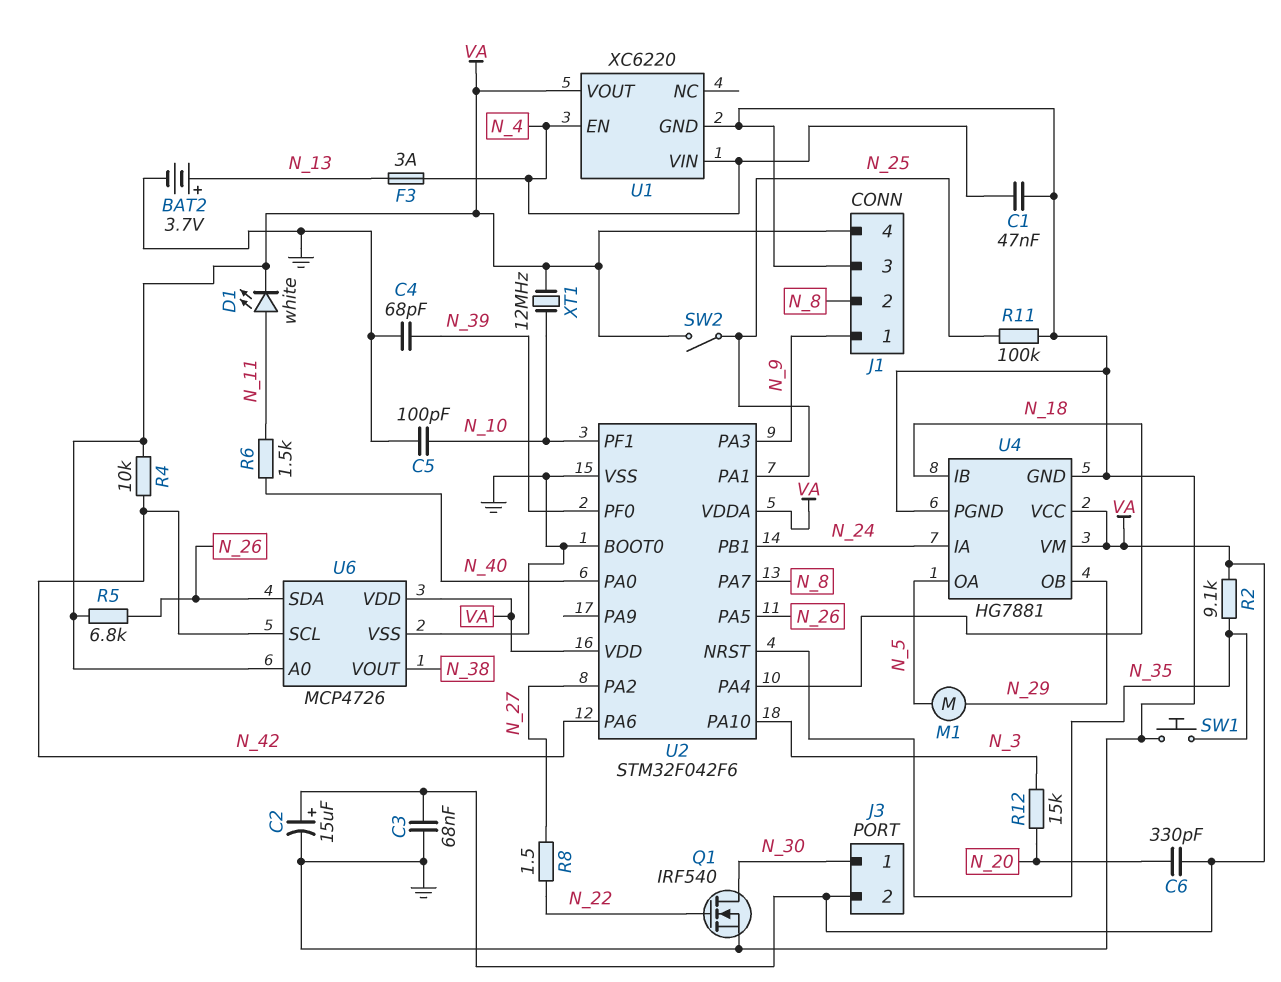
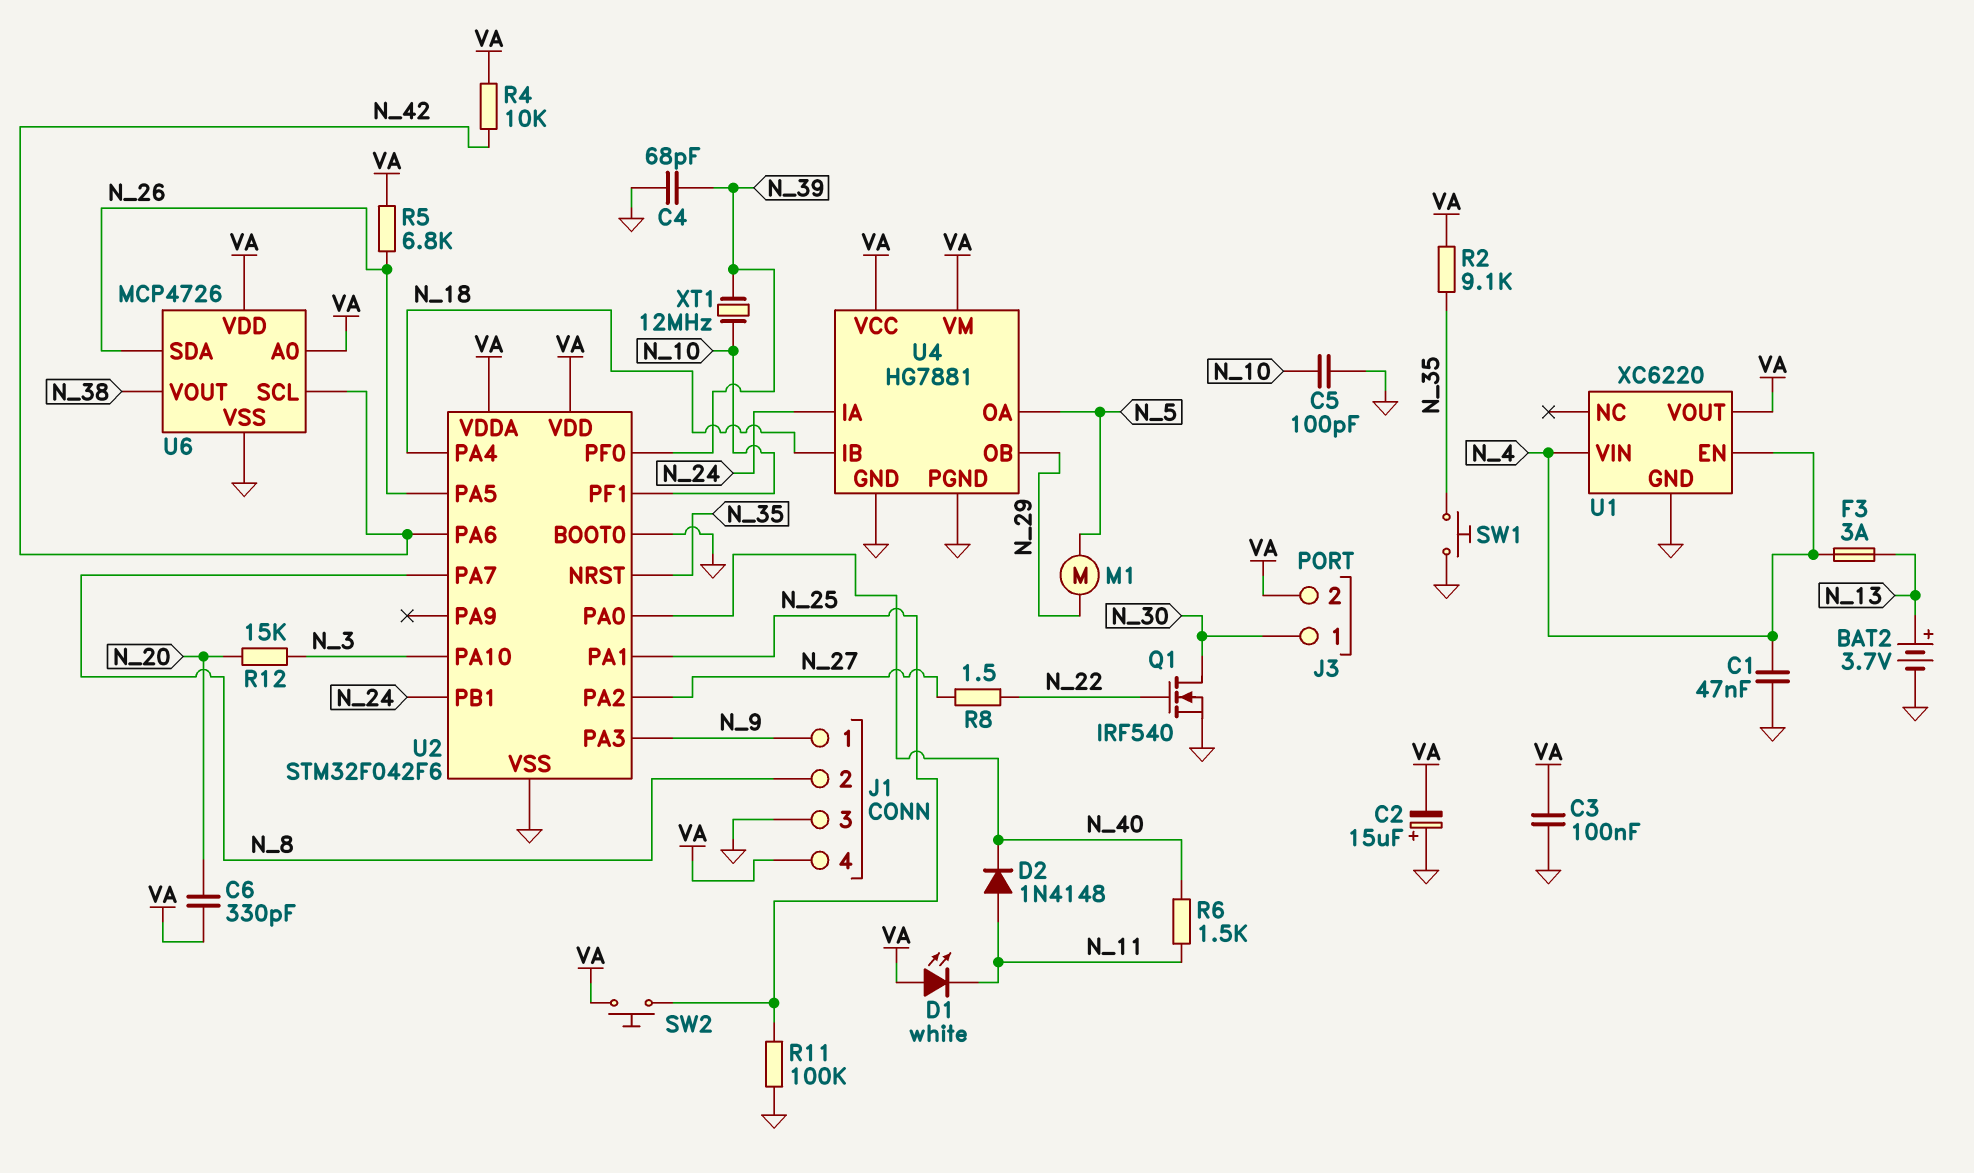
C2: 15uF (plus VA, minus GND) -> 15uF (plus GND, minus VA)
C3: 68nF (GND, VA) -> 100nF (GND, VA)
D1: LED white (A N_11, K VA) -> LED white (A VA, K N_11)
D2: none -> diode 1N4148 (A N_11, K N_40)
SW2: switch (N_25, VA) -> button (N_25, VA)
XT1: 12MHz (N_10, VA) -> 12MHz (N_10, N_39)

